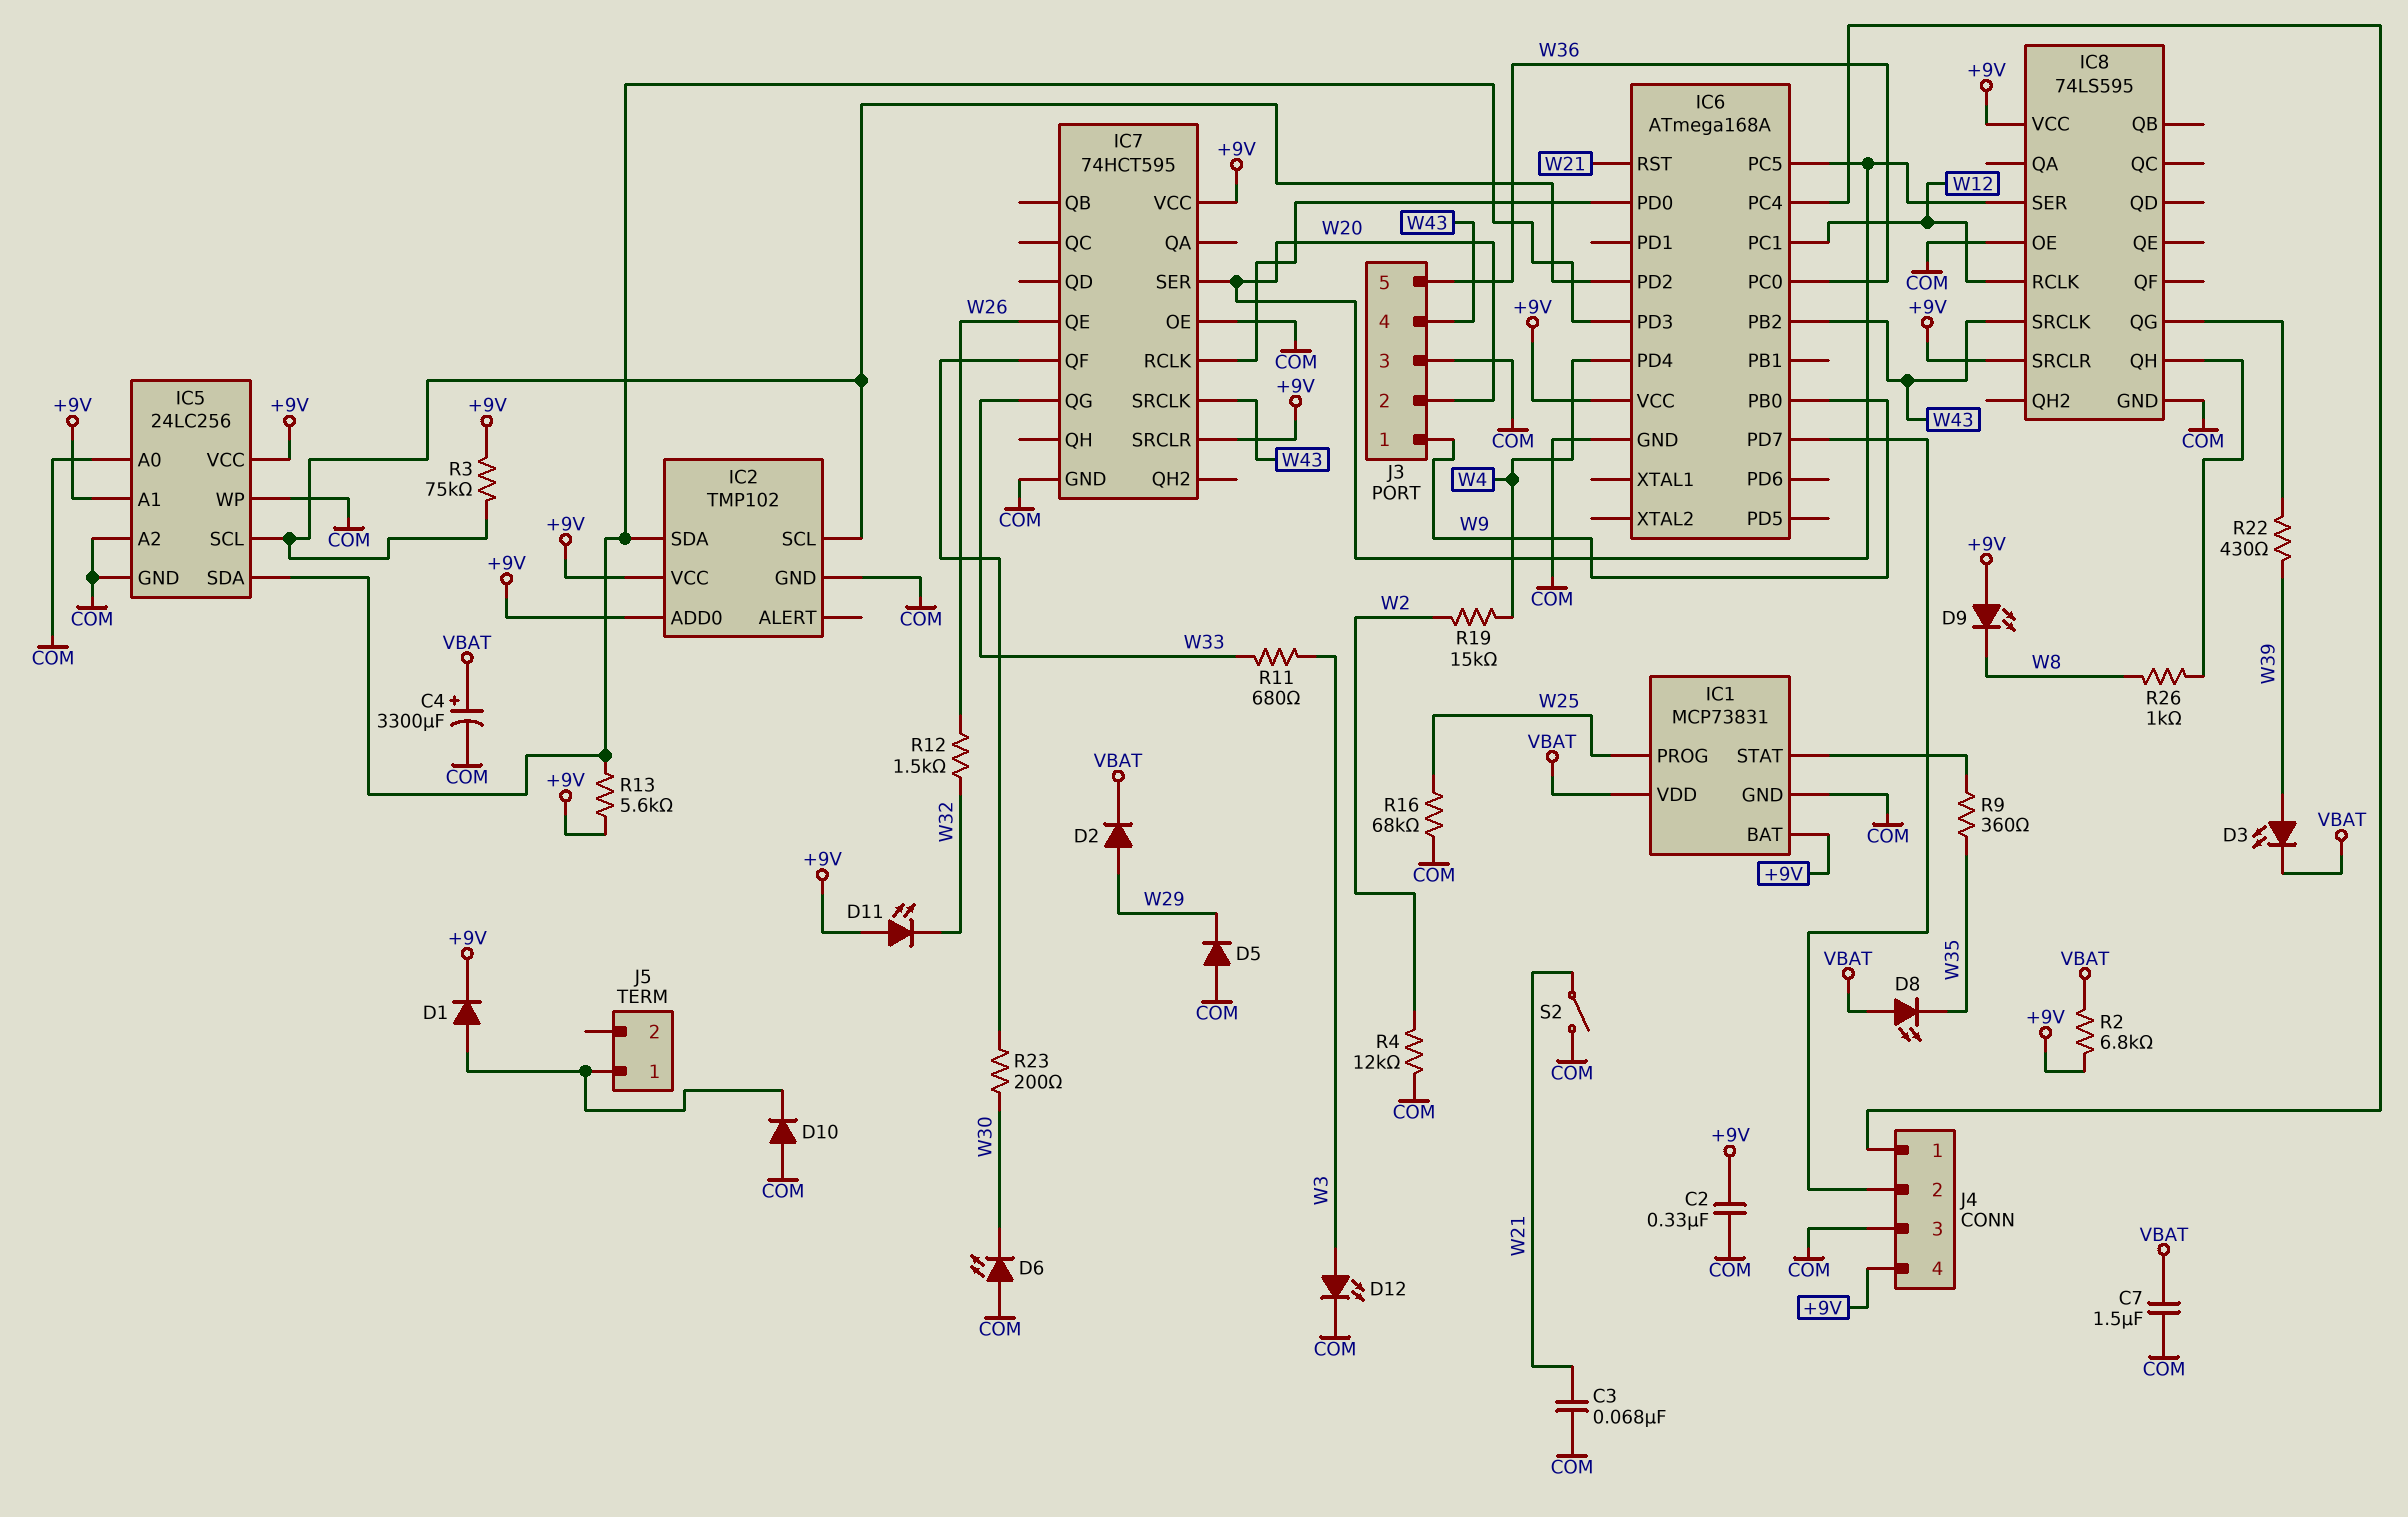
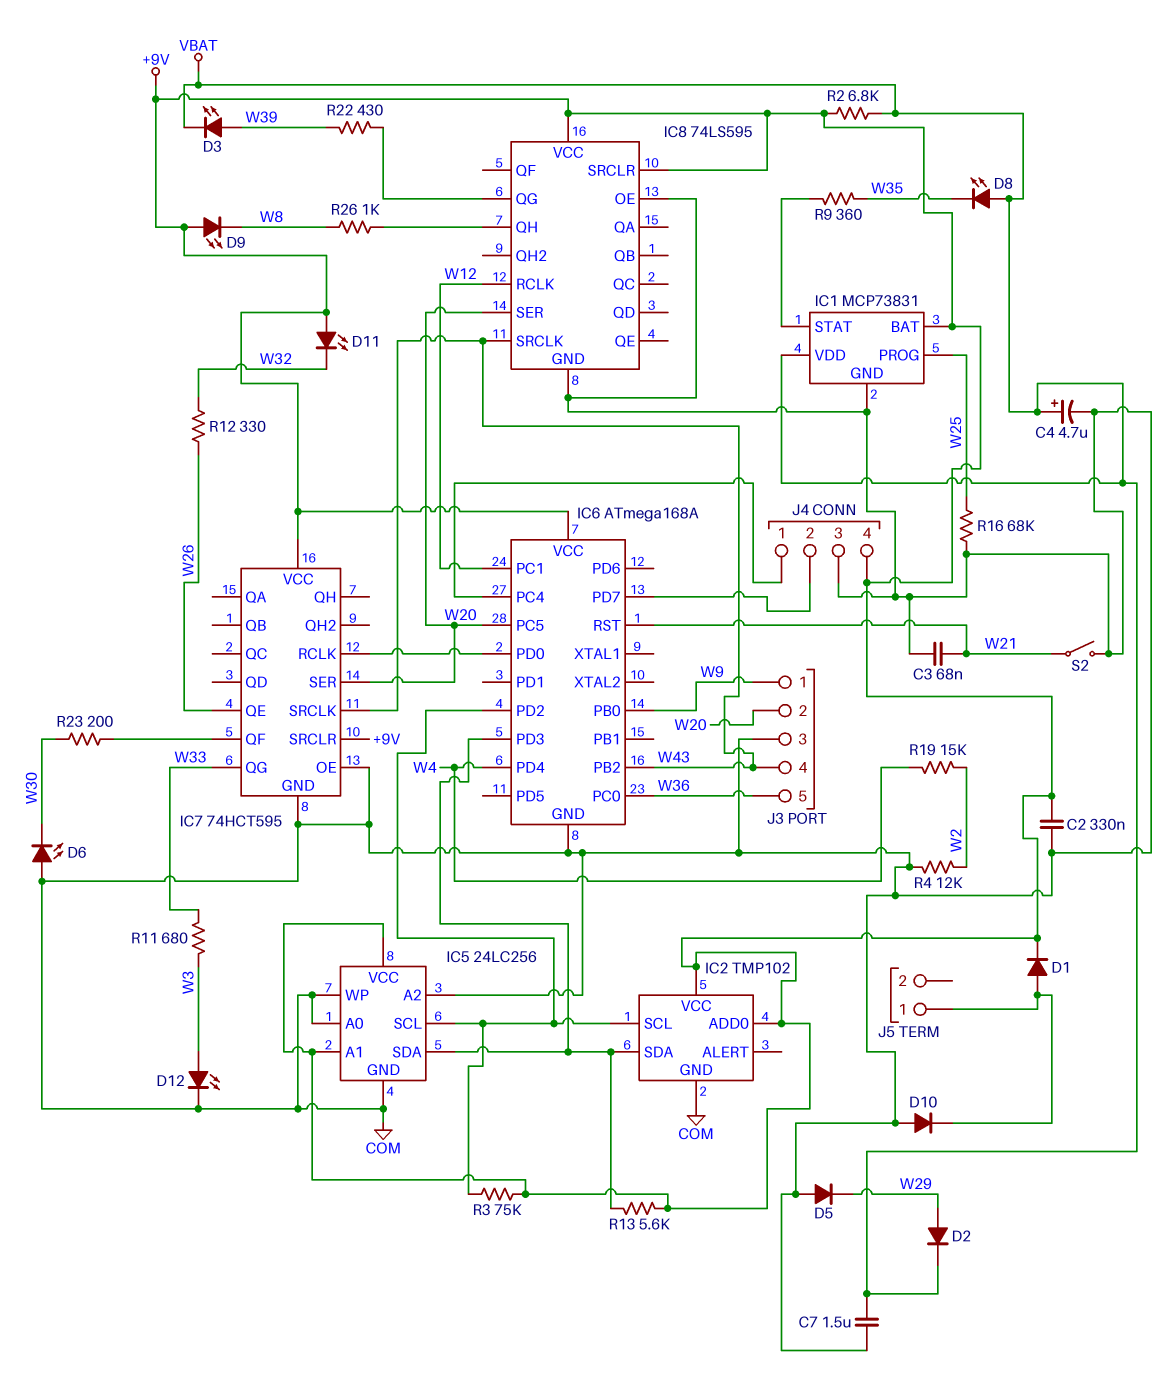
C4: 3300uF (plus VBAT, minus COM) -> 4.7uF (plus VBAT, minus COM)
R12: 1.5k (W26, W32) -> 330 (W26, W32)

